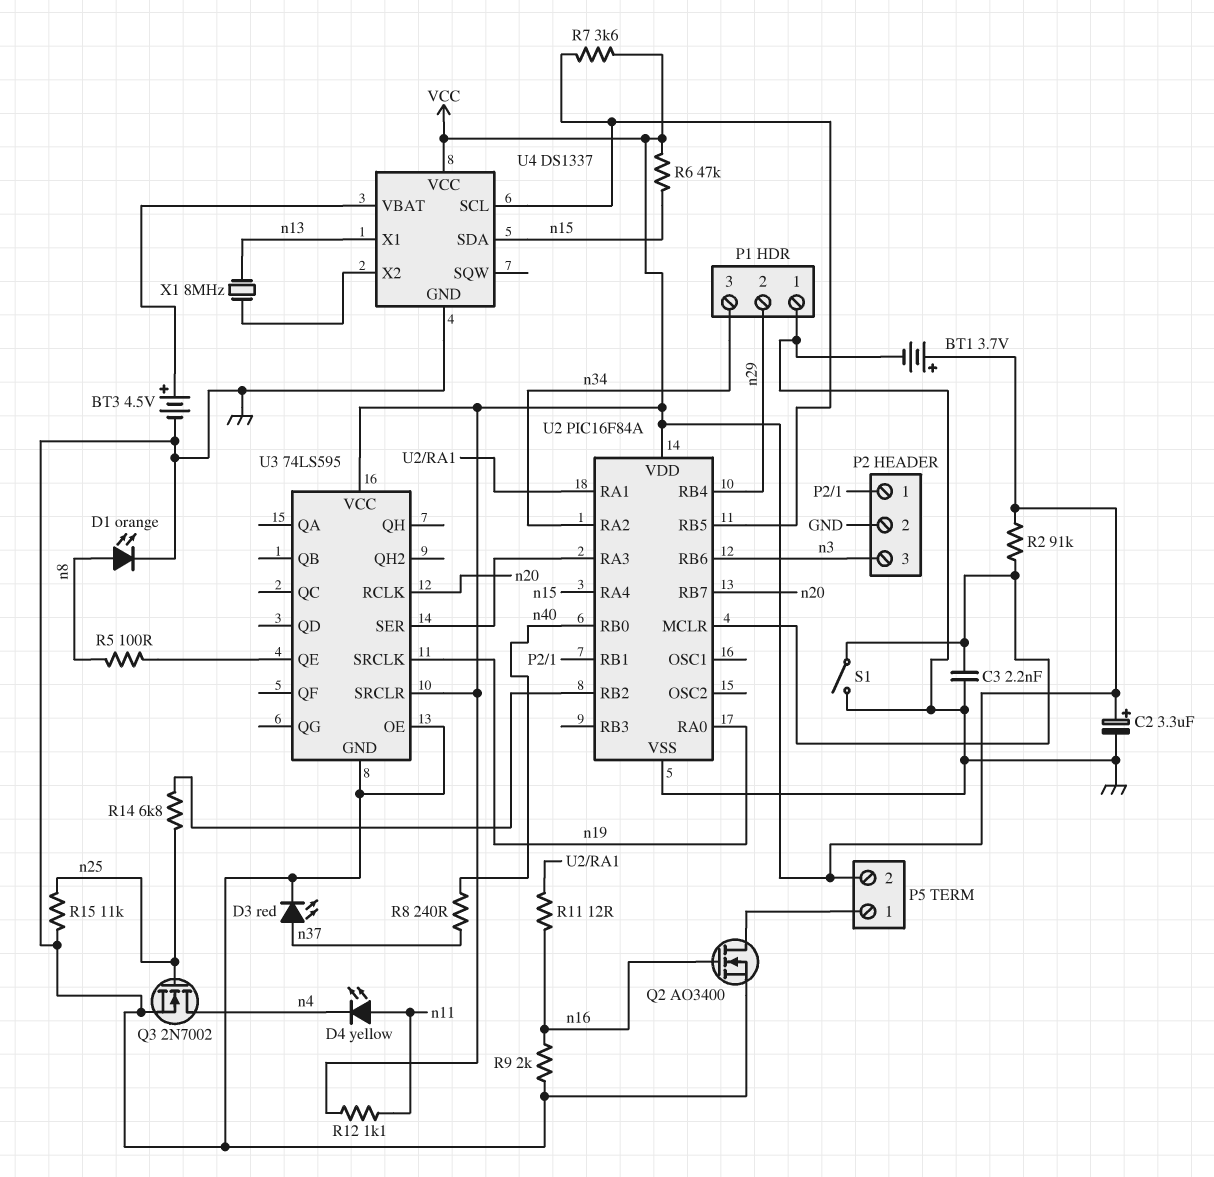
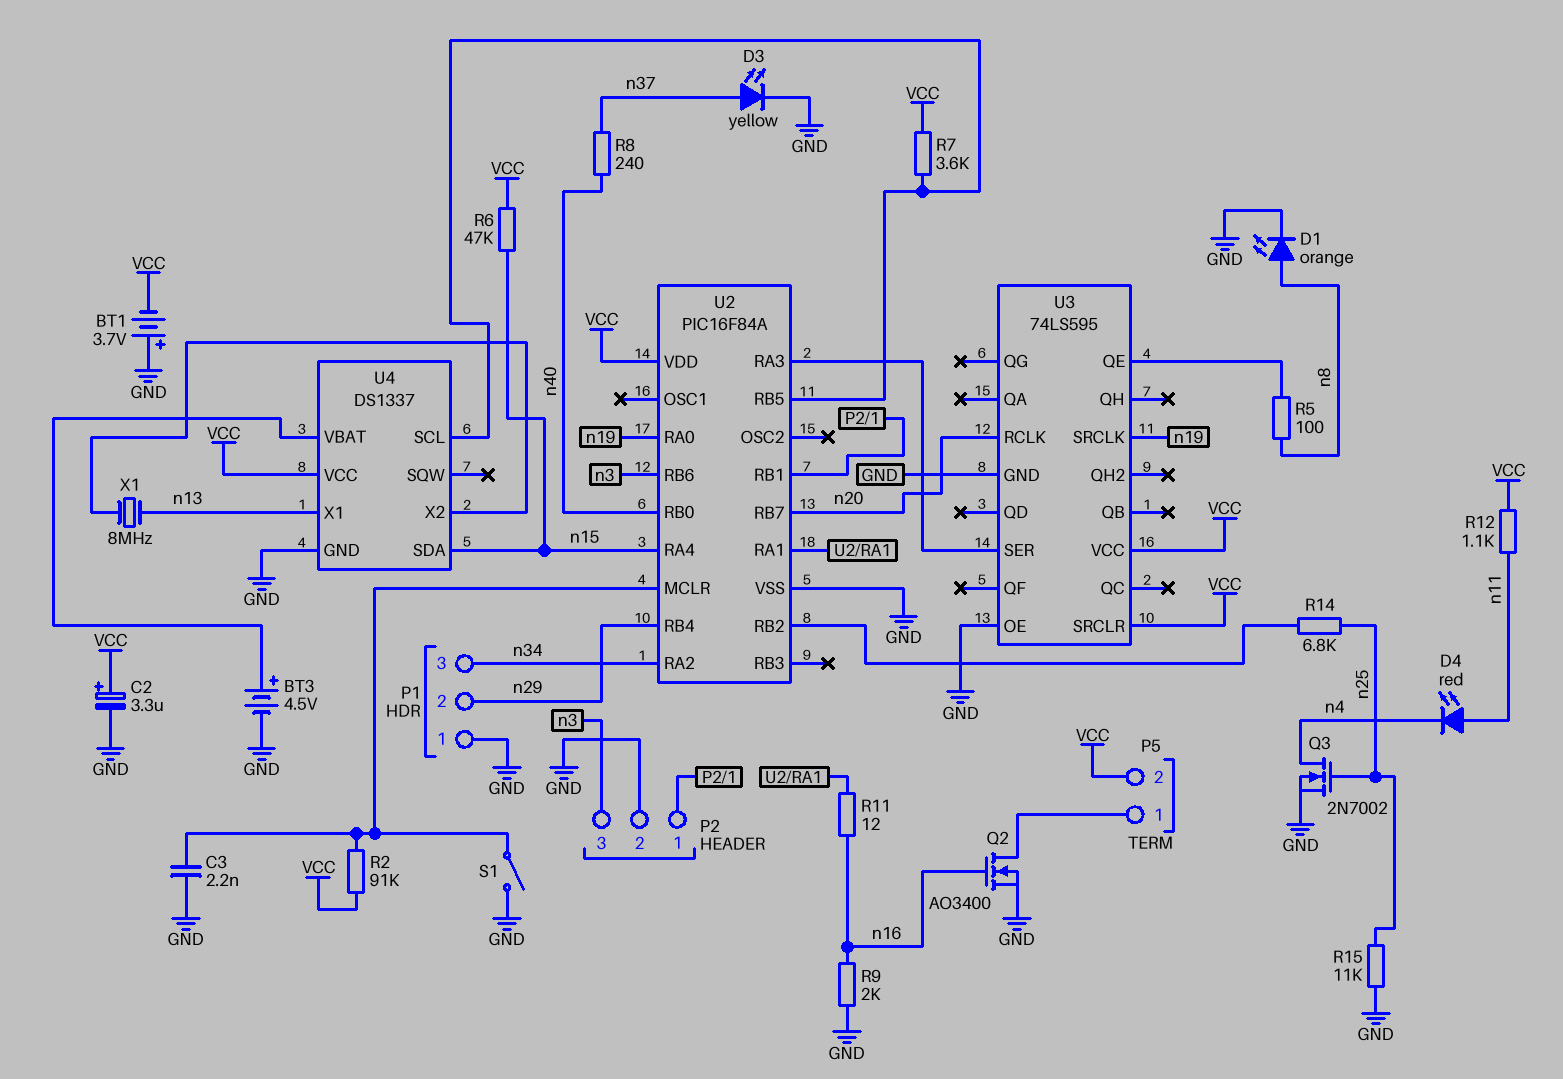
BT1: 3.7V (plus VCC, minus GND) -> 3.7V (plus GND, minus VCC)
D3: LED red (A n37, K GND) -> LED yellow (A n37, K GND)
D4: LED yellow (A n11, K n4) -> LED red (A n11, K n4)

